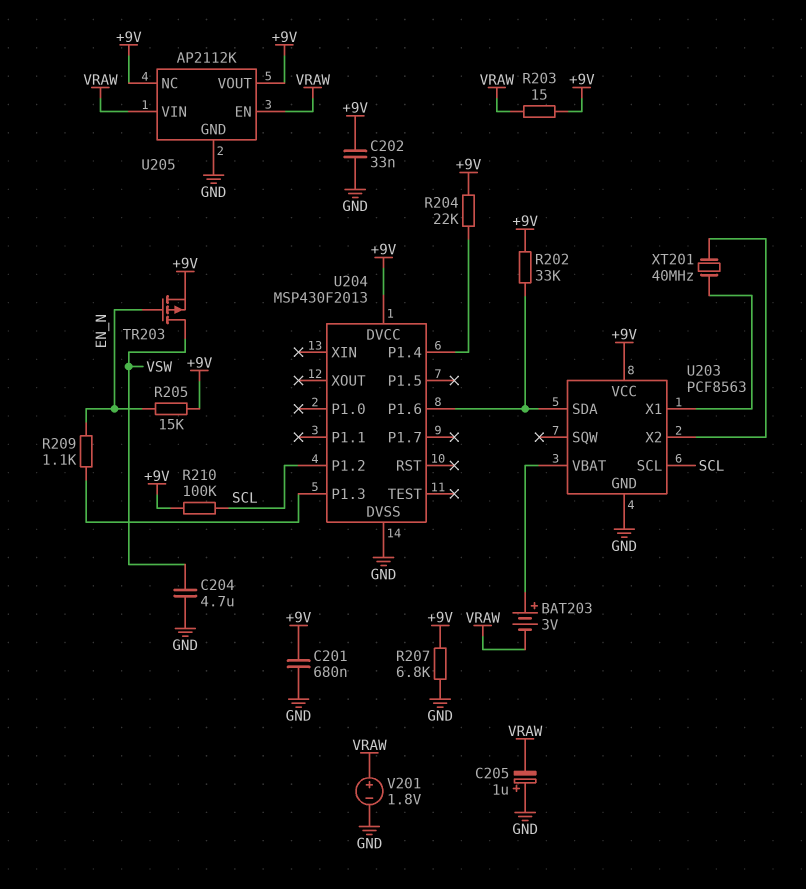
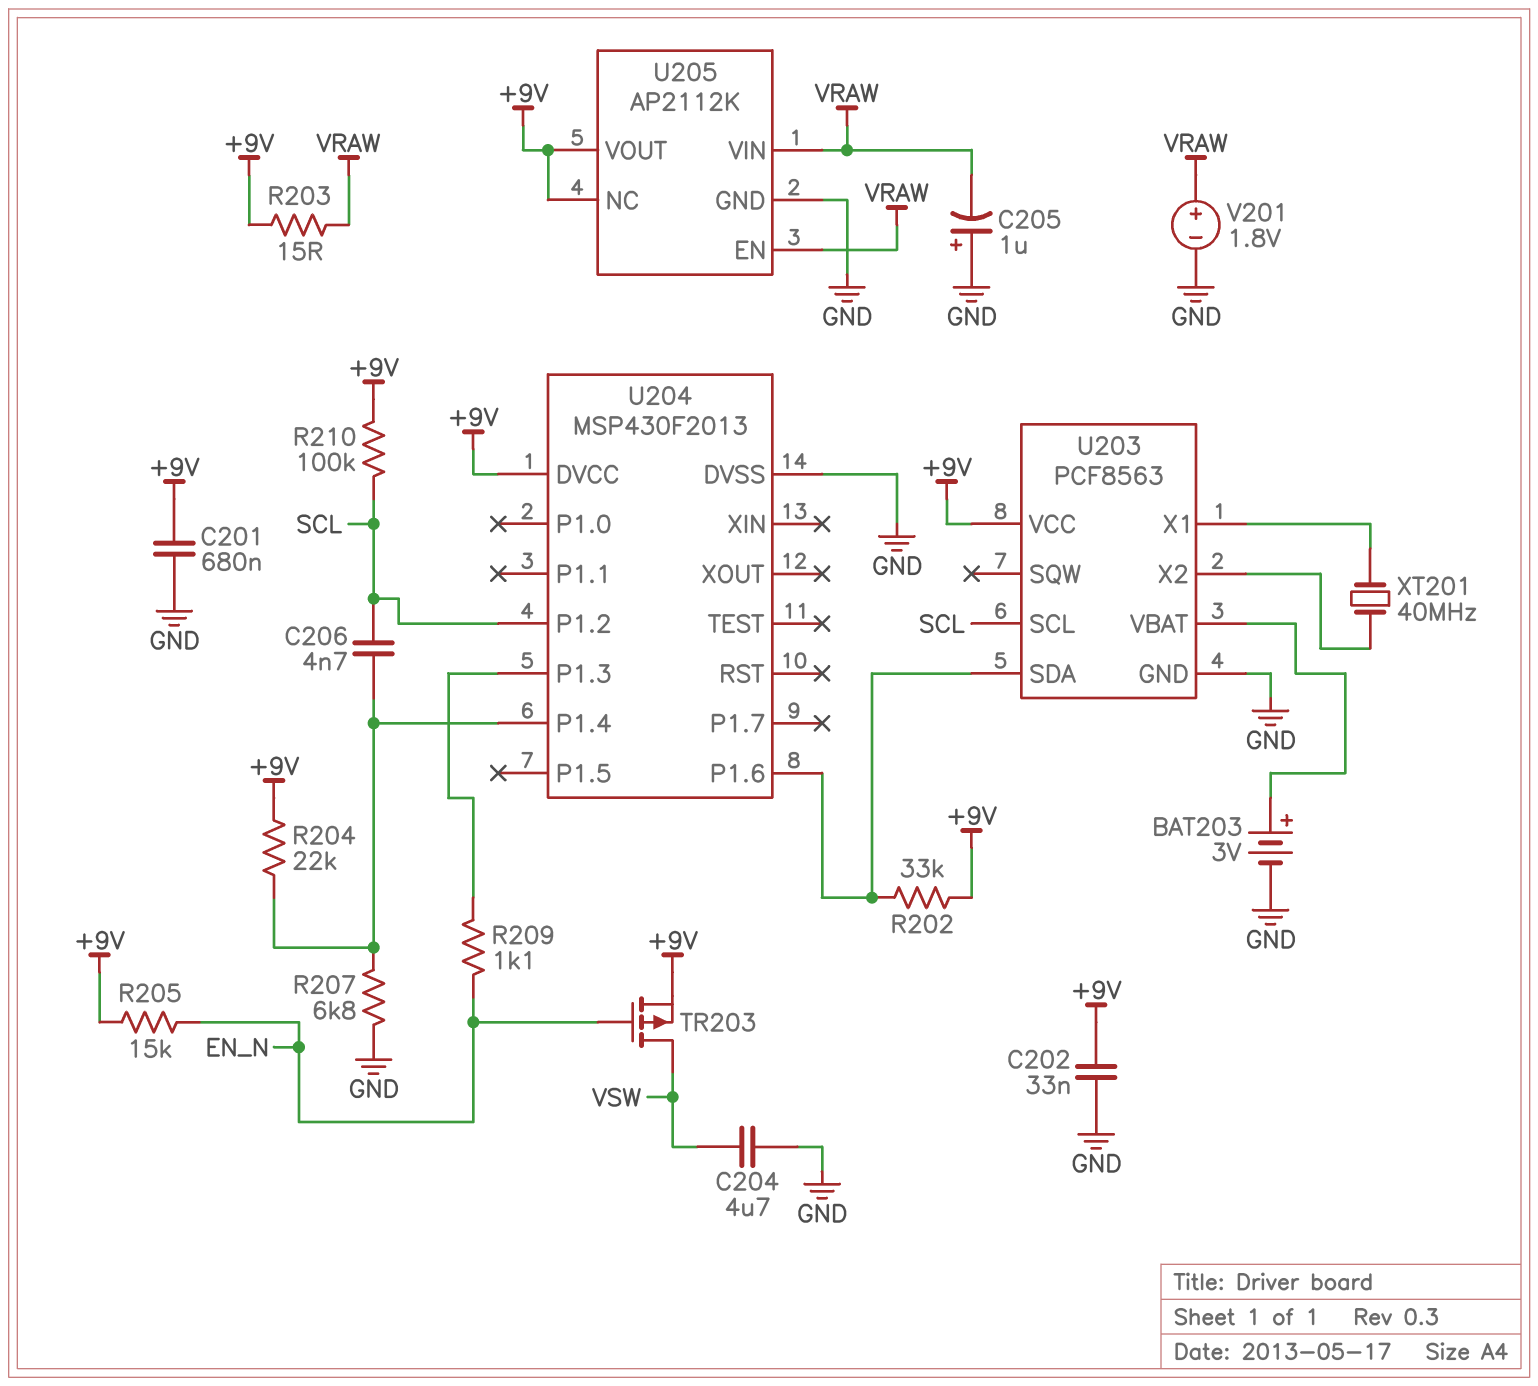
BAT203: 3V (plus U203/VBAT, minus VRAW) -> 3V (plus U203/VBAT, minus GND)
C206: none -> 4.7nF (SCL, U204/P1.4)
R207: 6.8k (+9V, GND) -> 6.8k (GND, U204/P1.4)

